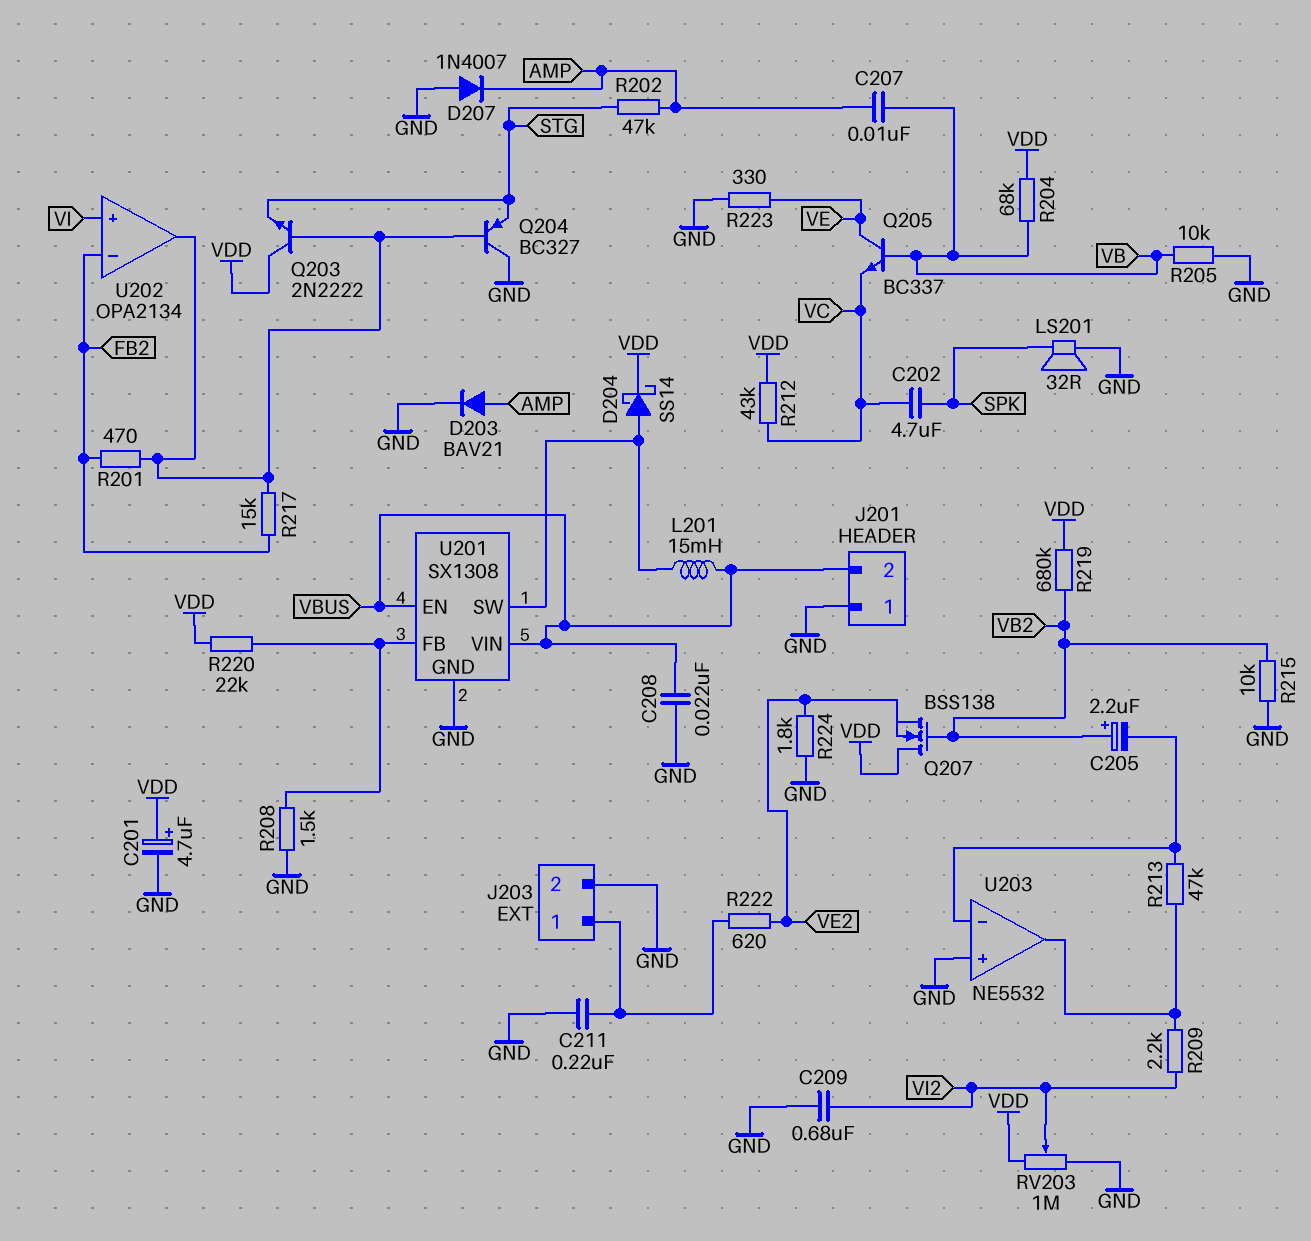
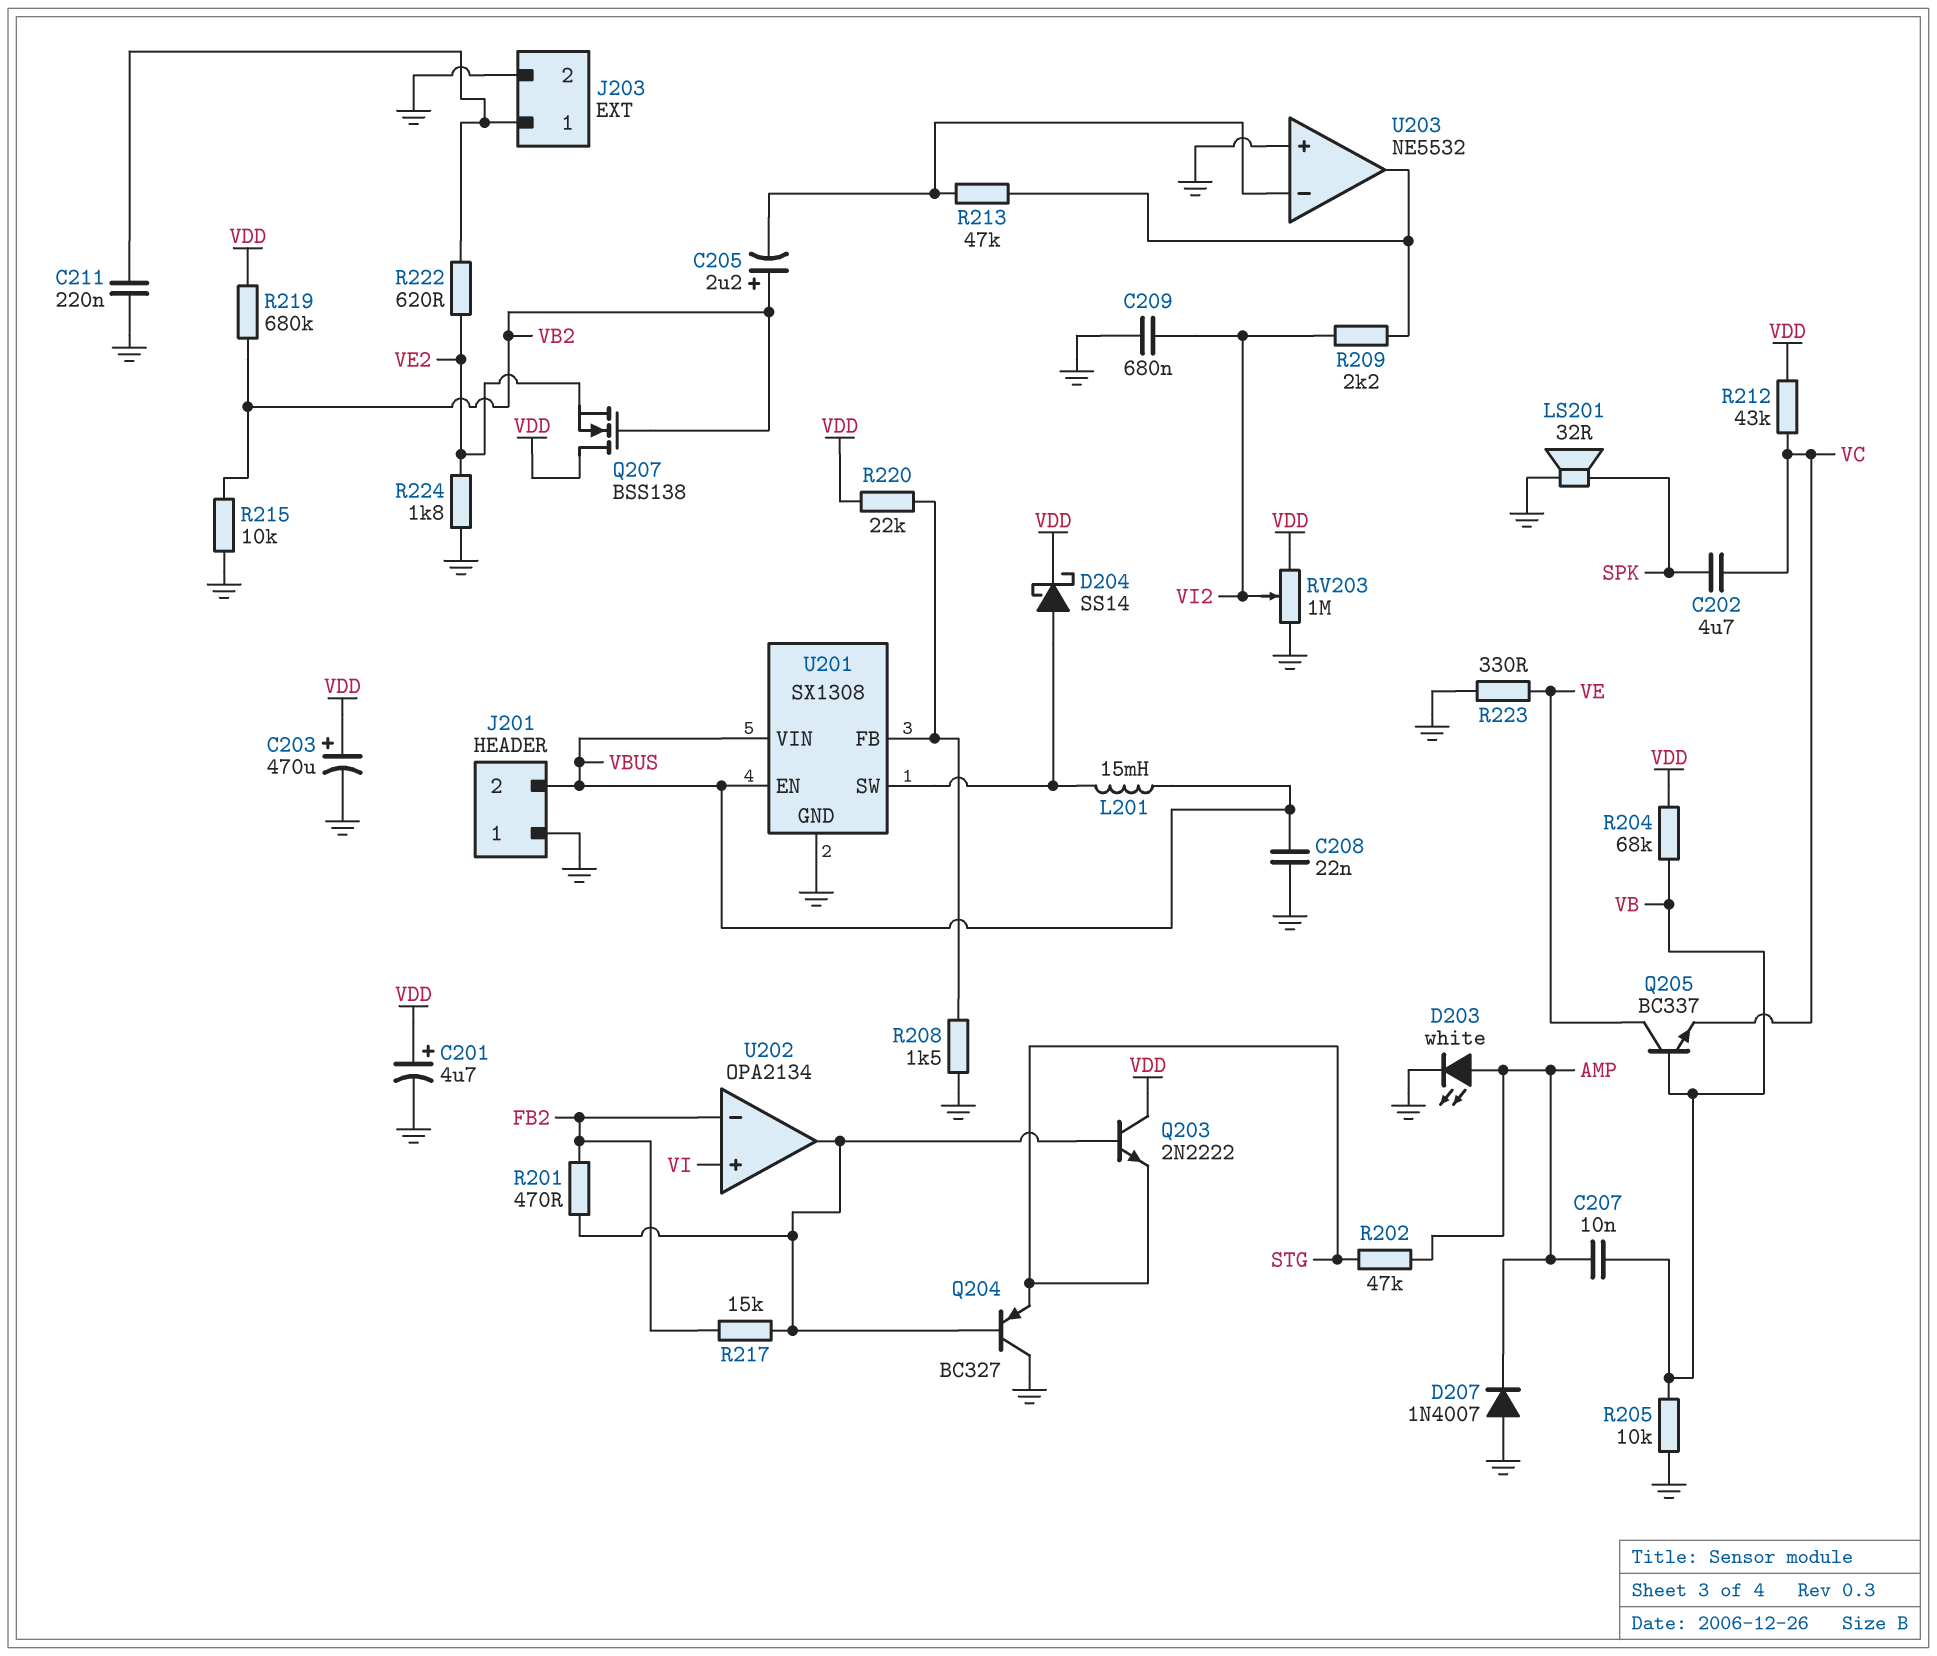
C203: none -> 470uF (plus VDD, minus GND)
D203: diode BAV21 (A AMP, K GND) -> LED white (A AMP, K GND)

